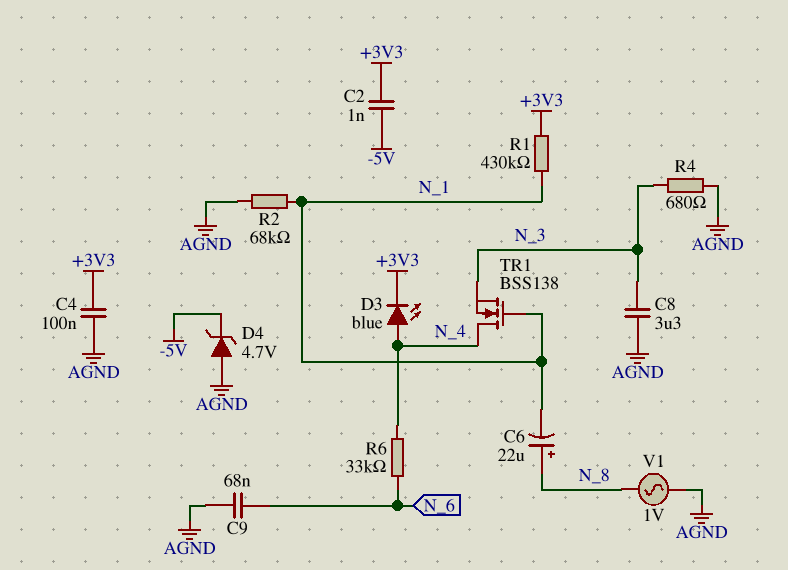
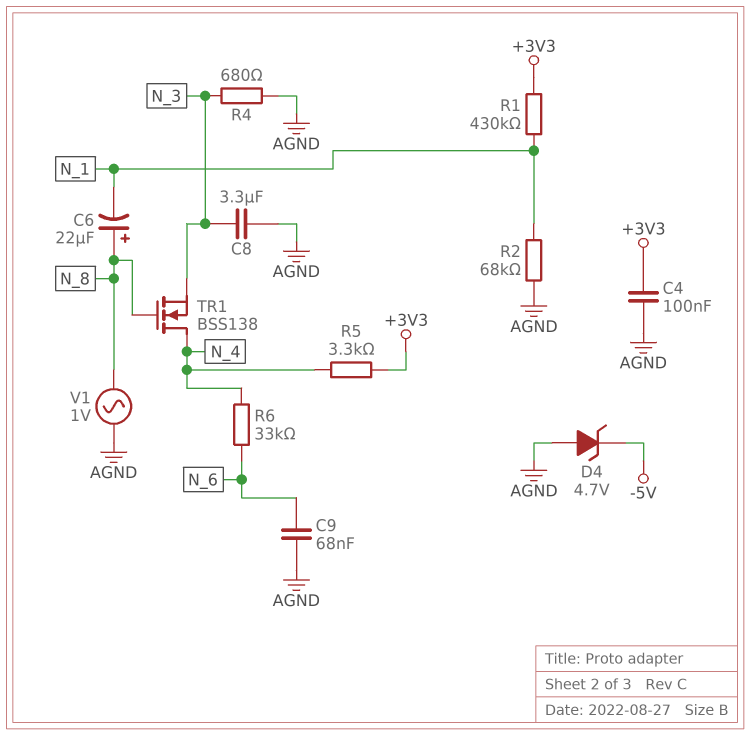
C2: 1nF (+3V3, -5V) -> none
D3: LED blue (A N_4, K +3V3) -> none
R5: none -> 3.3k (+3V3, N_4)
TR1: NMOS BSS138 (G N_1, D N_4, S N_3) -> NMOS BSS138 (G N_8, D N_4, S N_3)

